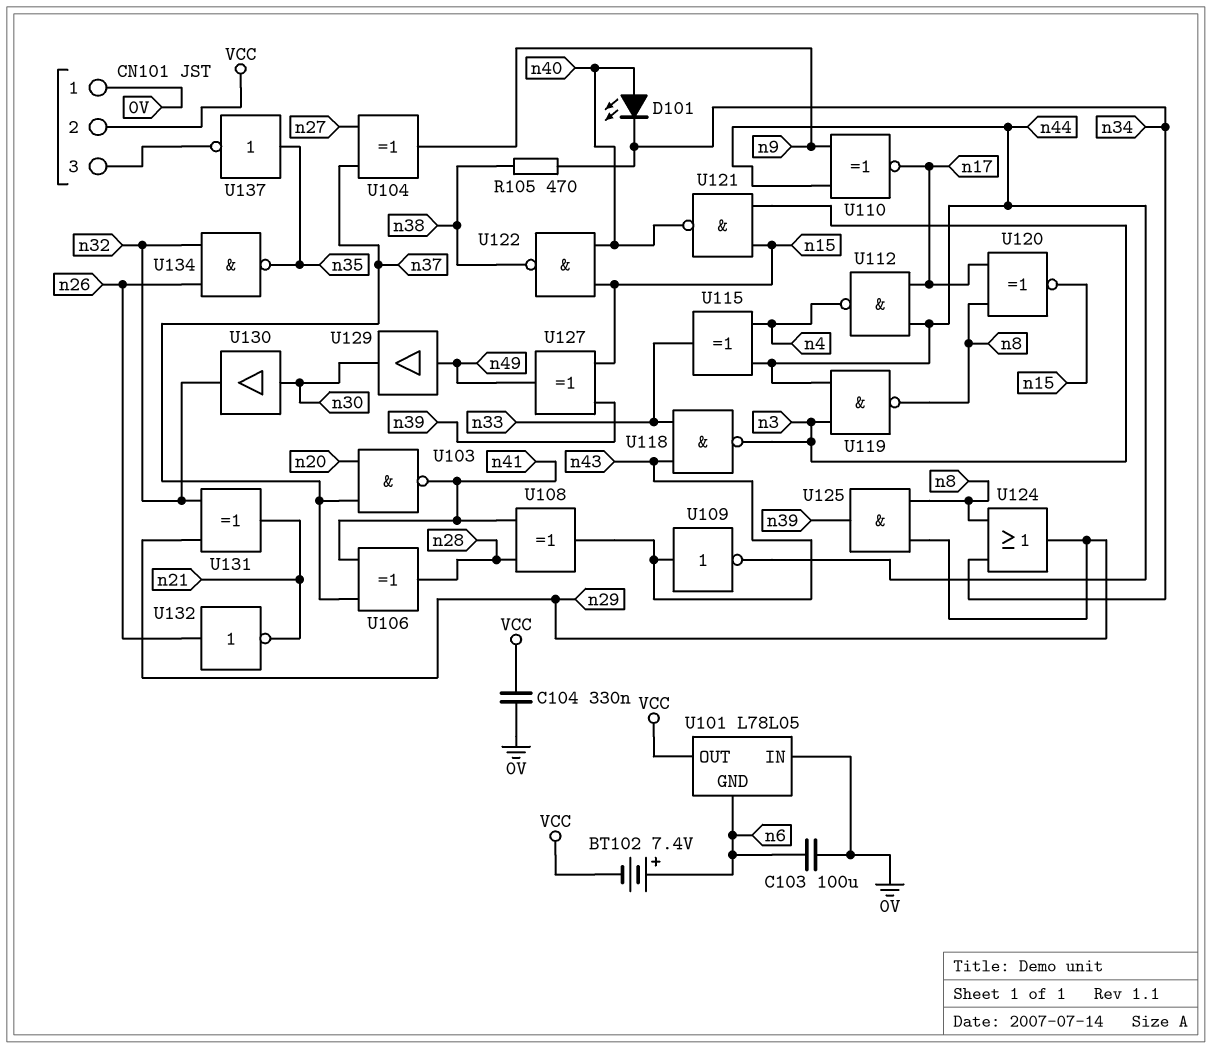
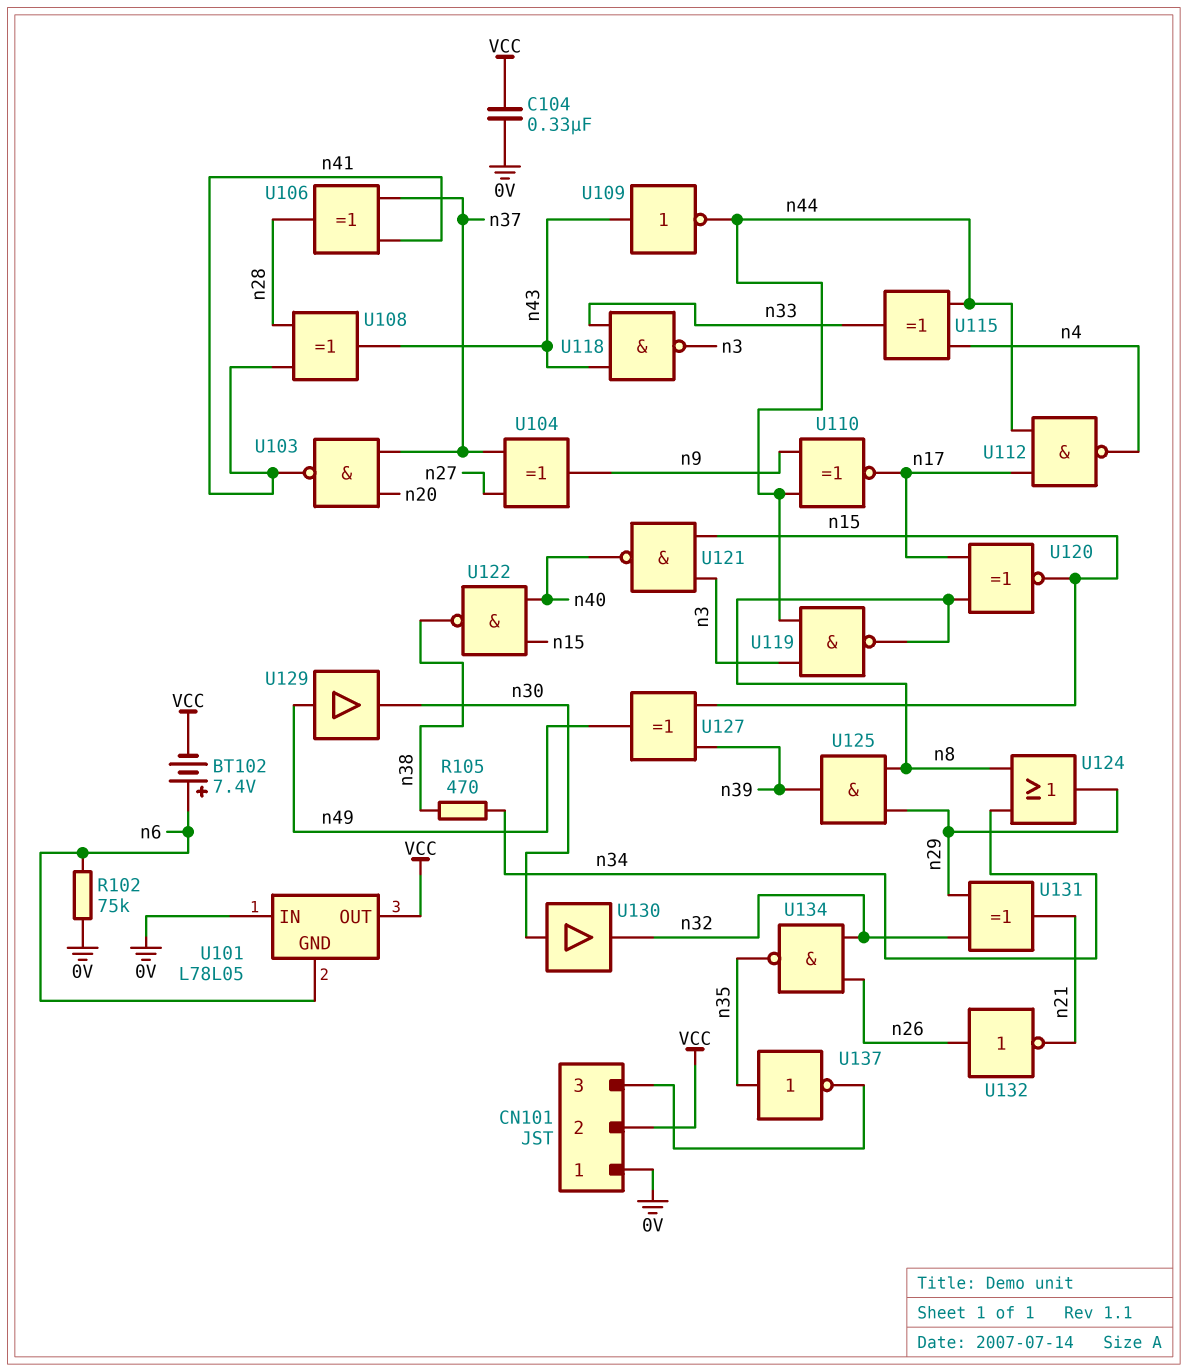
C103: 100uF (0V, n6) -> none
D101: LED (A n40, K n34) -> none
R102: none -> 75k (0V, n6)

